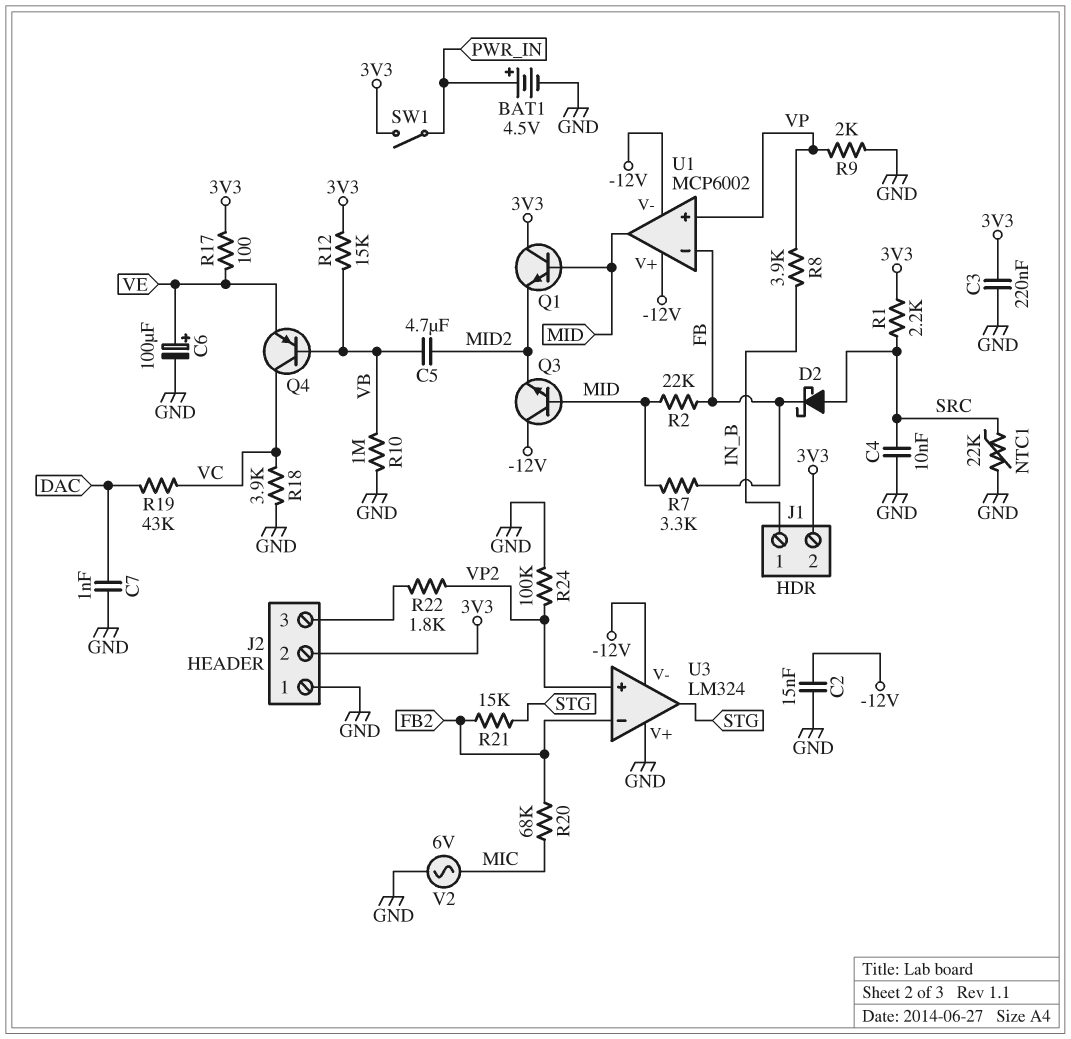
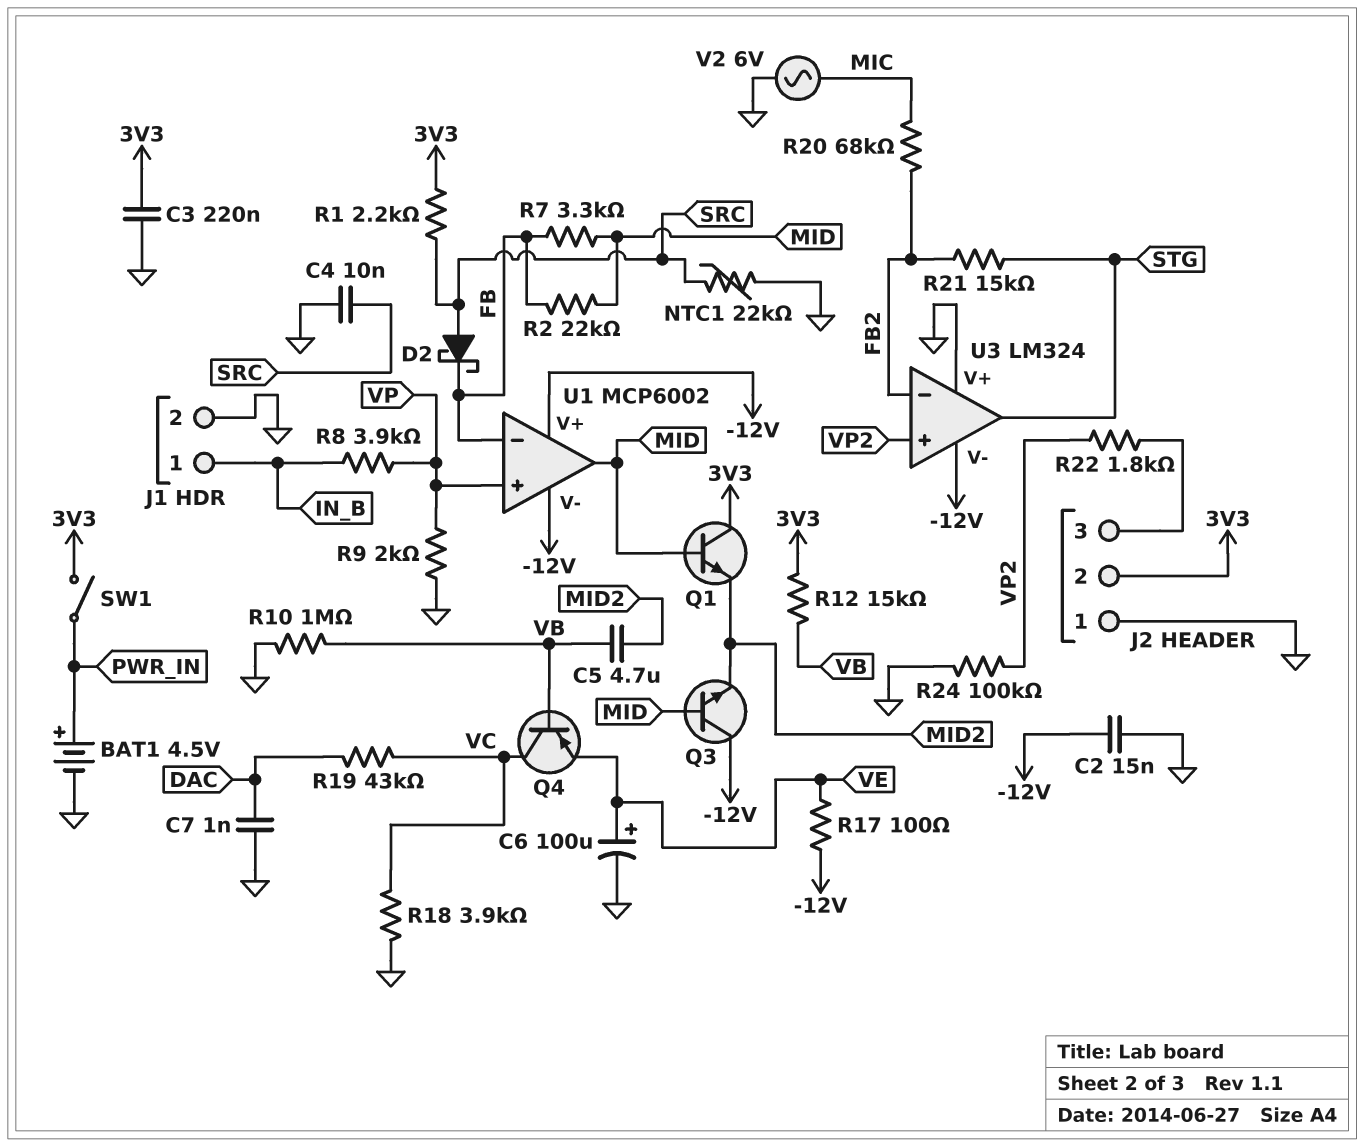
J1 pin 2: 3V3 -> GND
R17: 100 (3V3, VE) -> 100 (-12V, VE)

